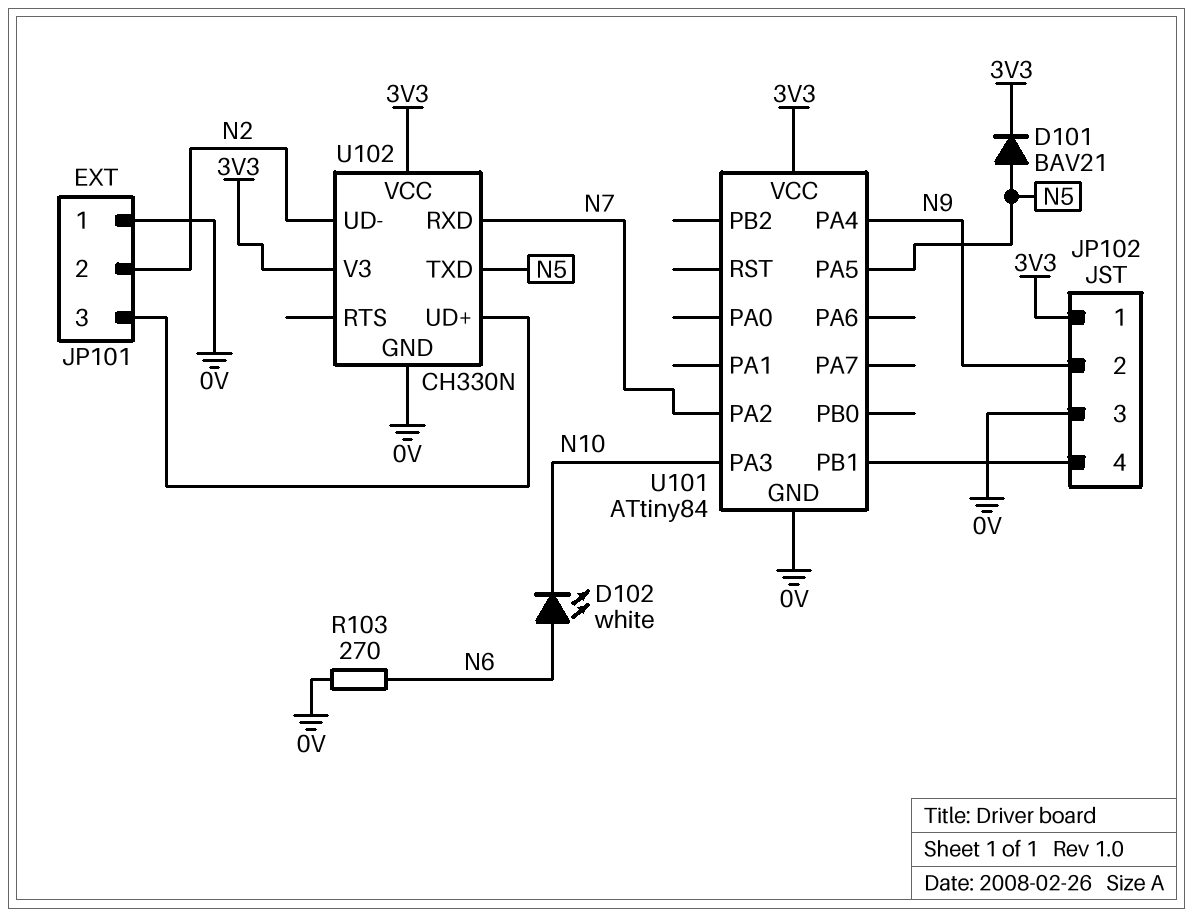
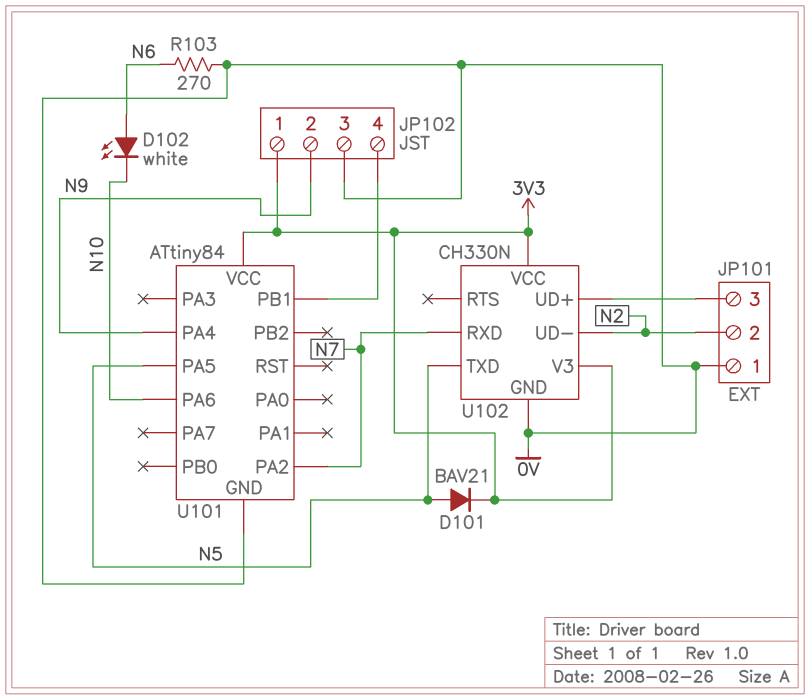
U101 pin PA3: N10 -> none
U101 pin PA6: none -> N10

